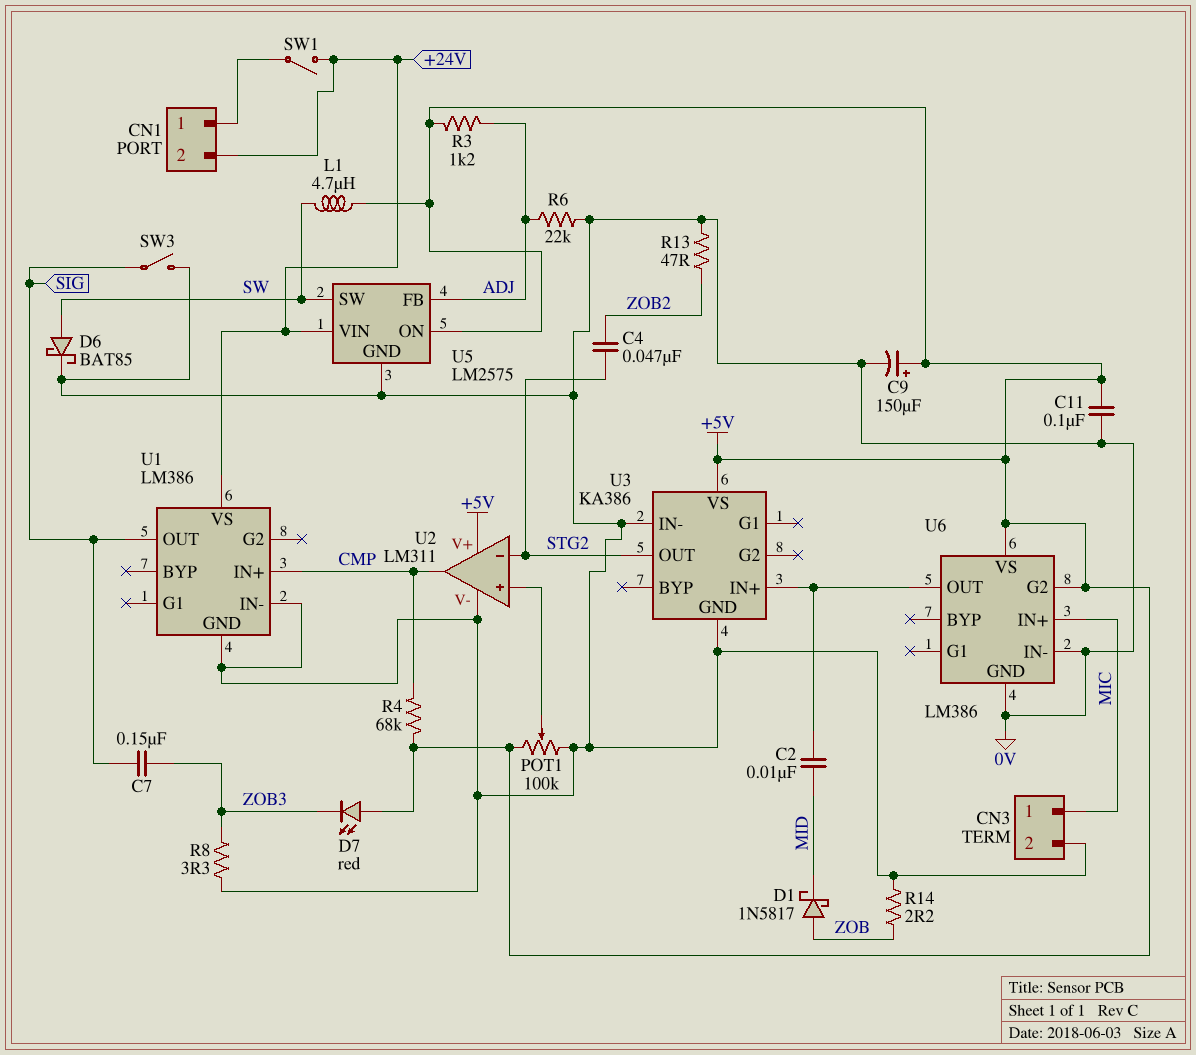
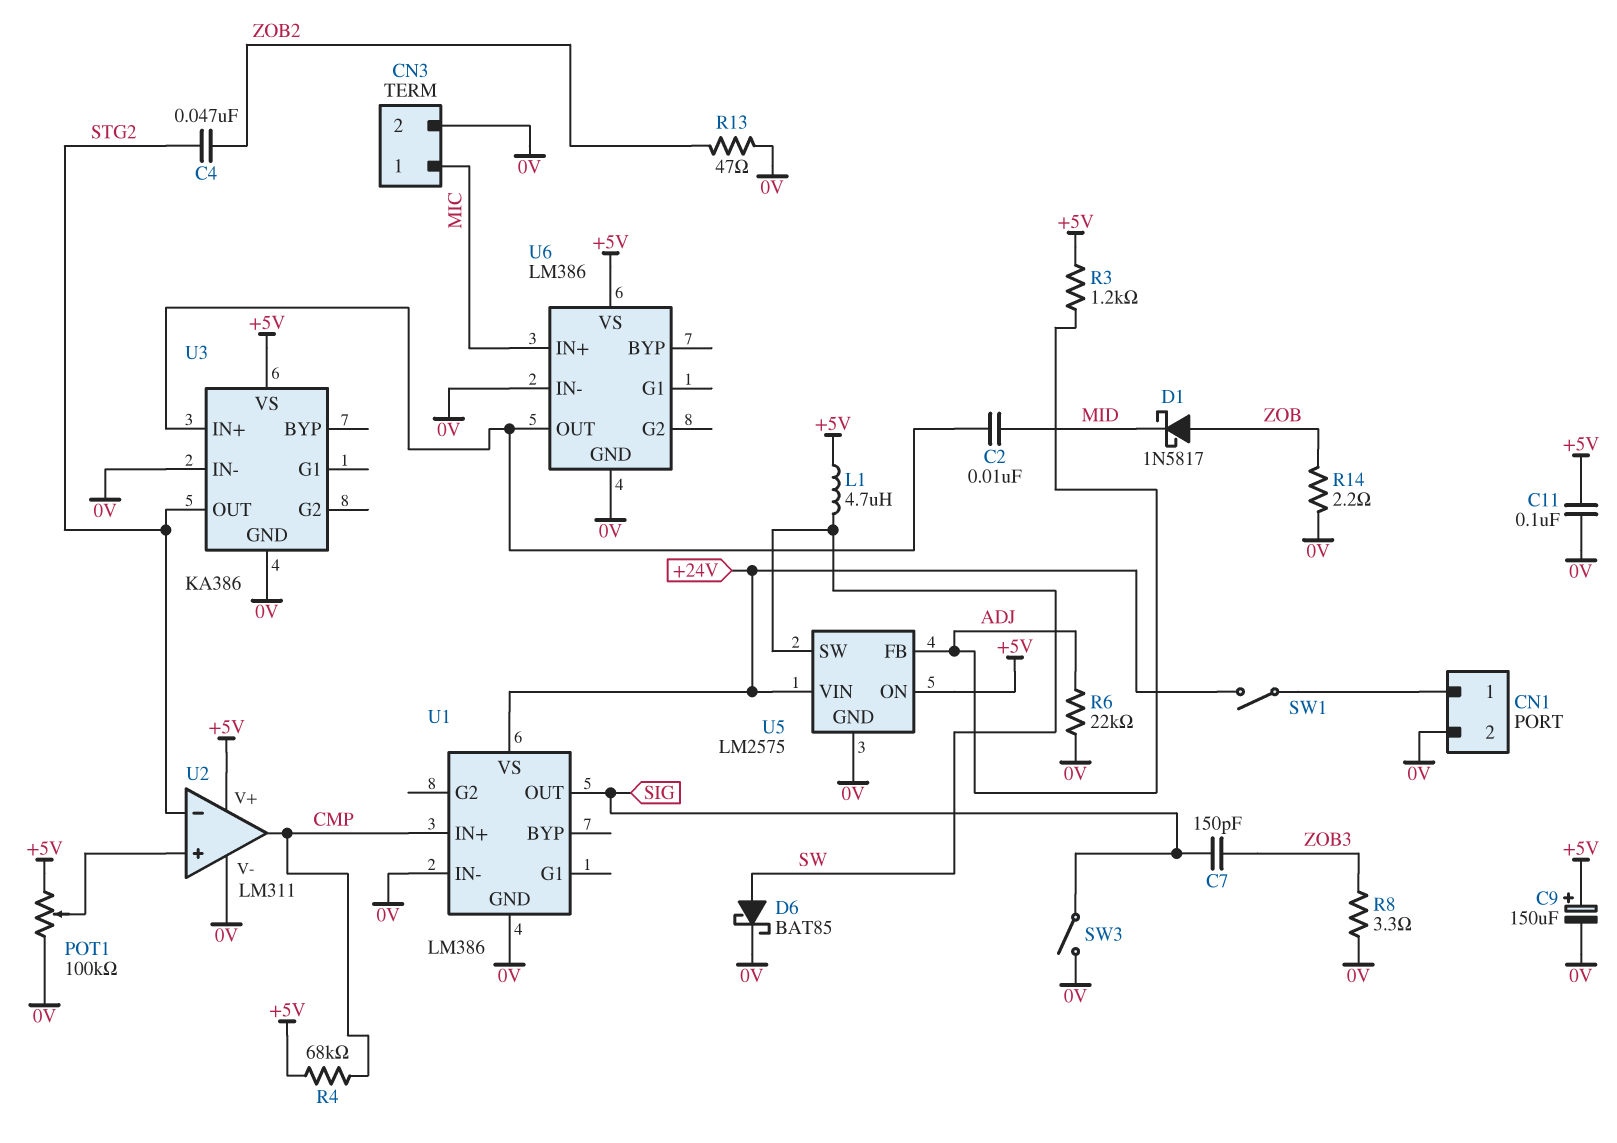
C7: 150nF (SIG, ZOB3) -> 150pF (SIG, ZOB3)
CN1 pin 2: +24V -> 0V
D7: LED red (A +5V, K ZOB3) -> none
U6 pin G2: +5V -> none

